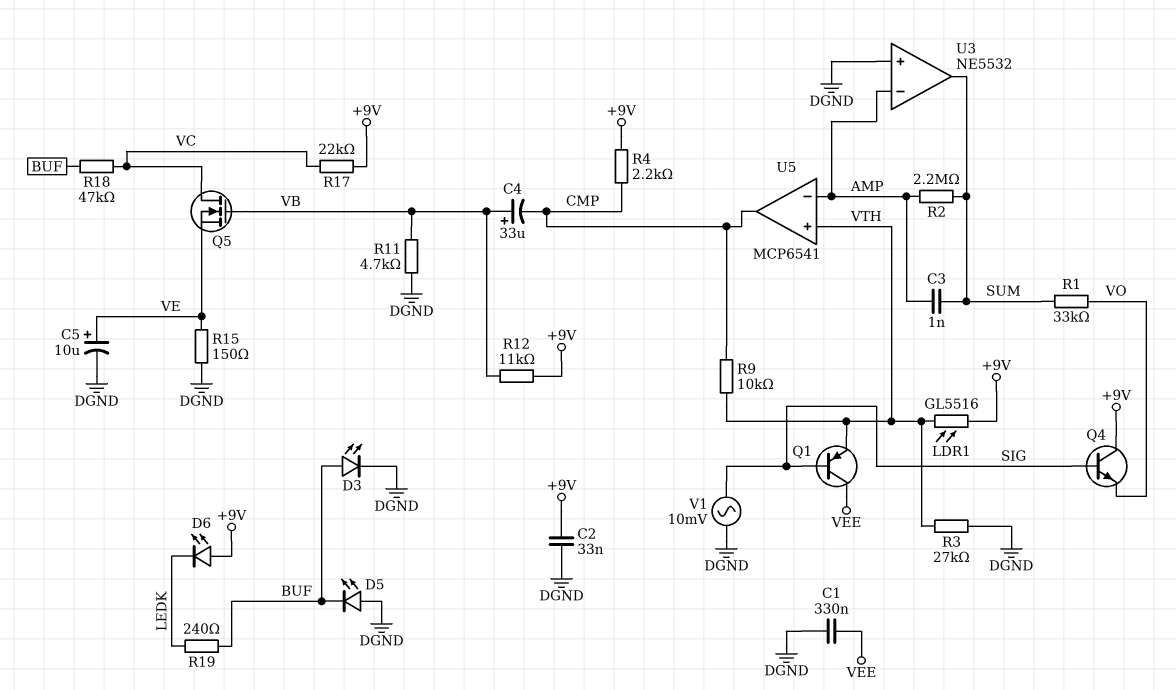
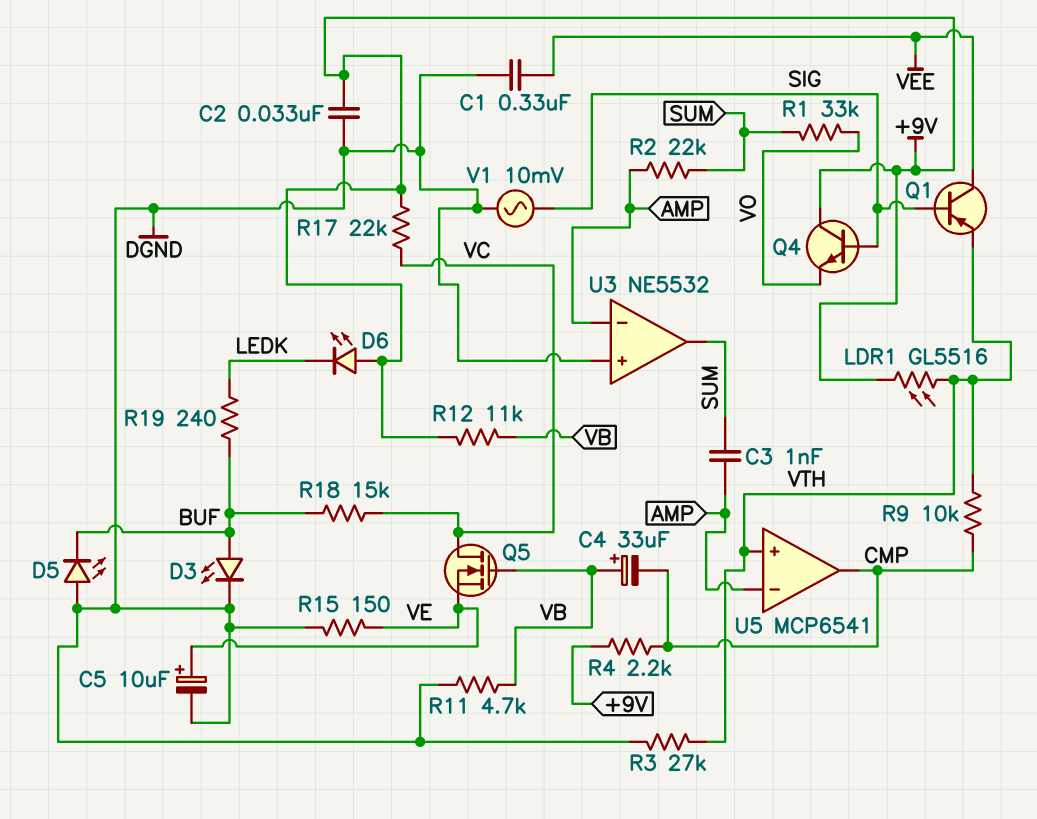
R2: 2.2M (AMP, SUM) -> 22k (AMP, SUM)
R18: 47k (BUF, VC) -> 15k (BUF, VC)

